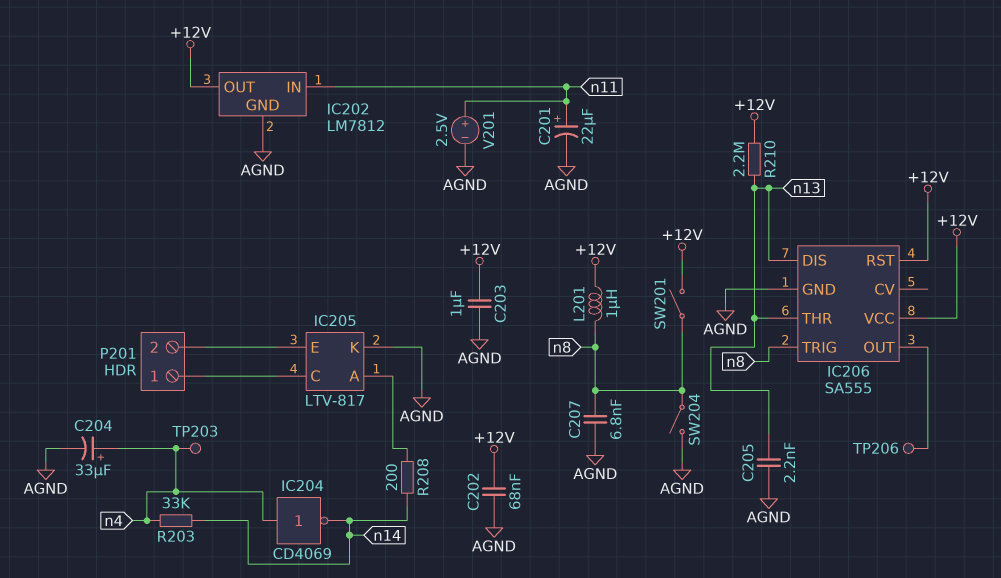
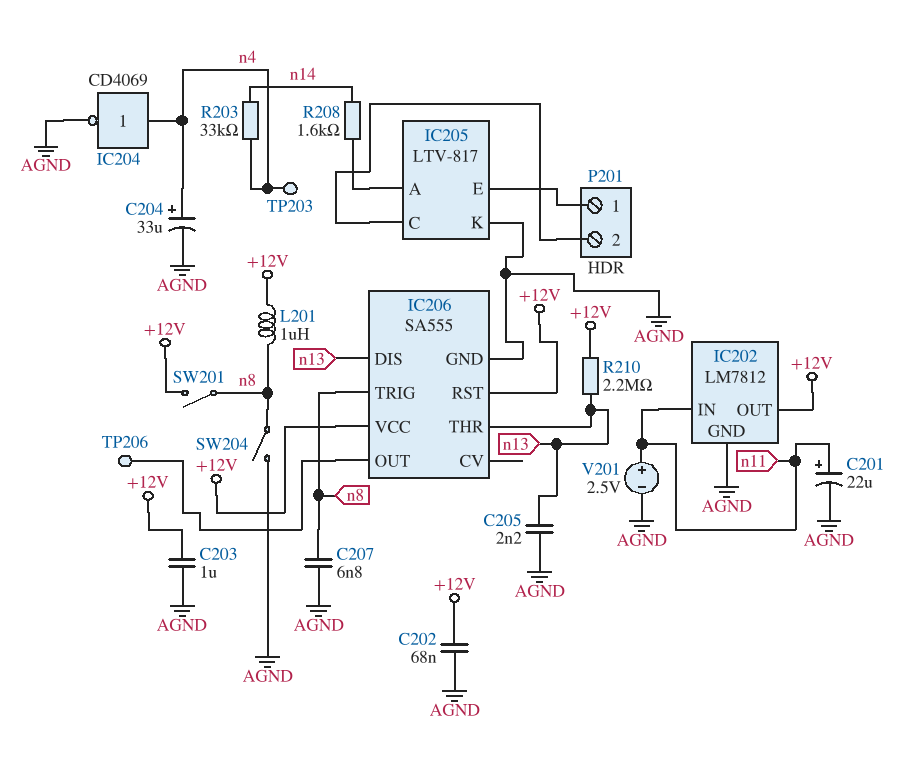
IC204: NOT CD4069 (in n4, out n14) -> NOT CD4069 (in n4, out AGND)
P201 pin 1: IC205/C -> IC205/E
P201 pin 2: IC205/E -> IC205/C
R208: 200 (IC205/A, n14) -> 1.6k (IC205/A, n14)

